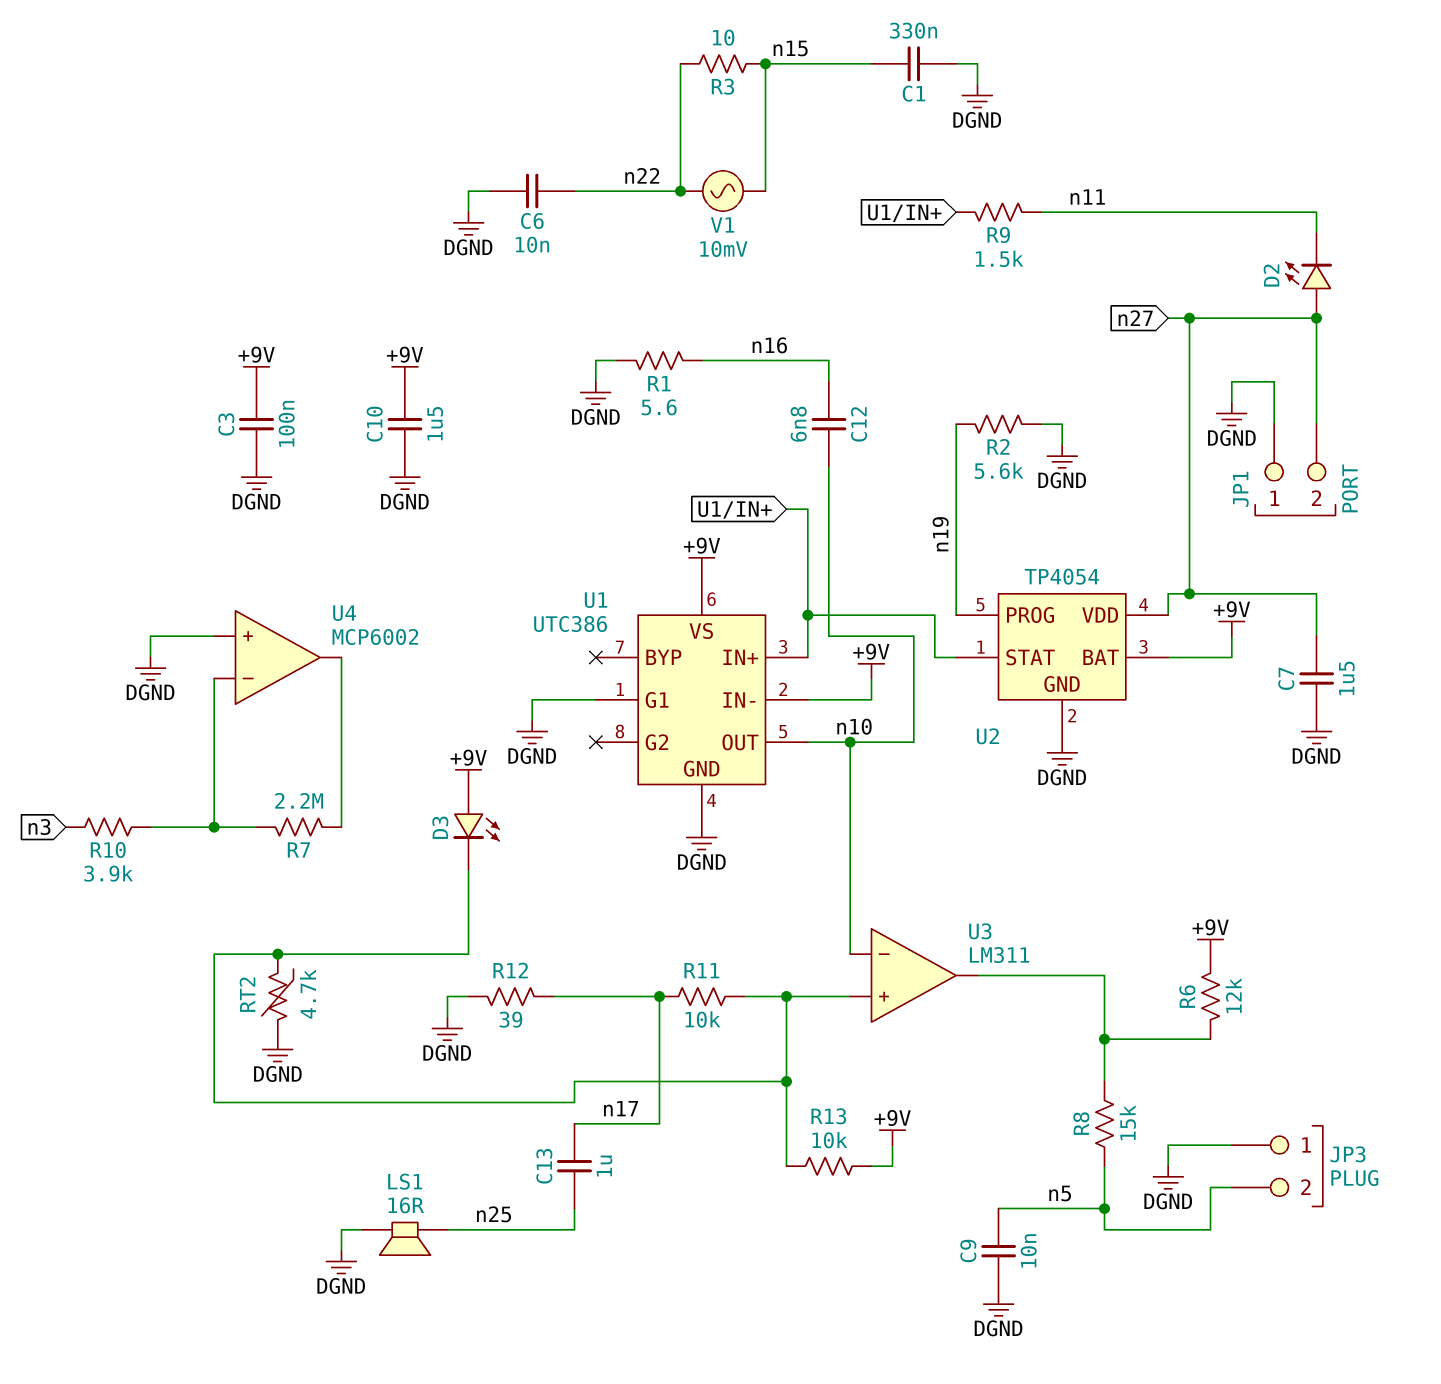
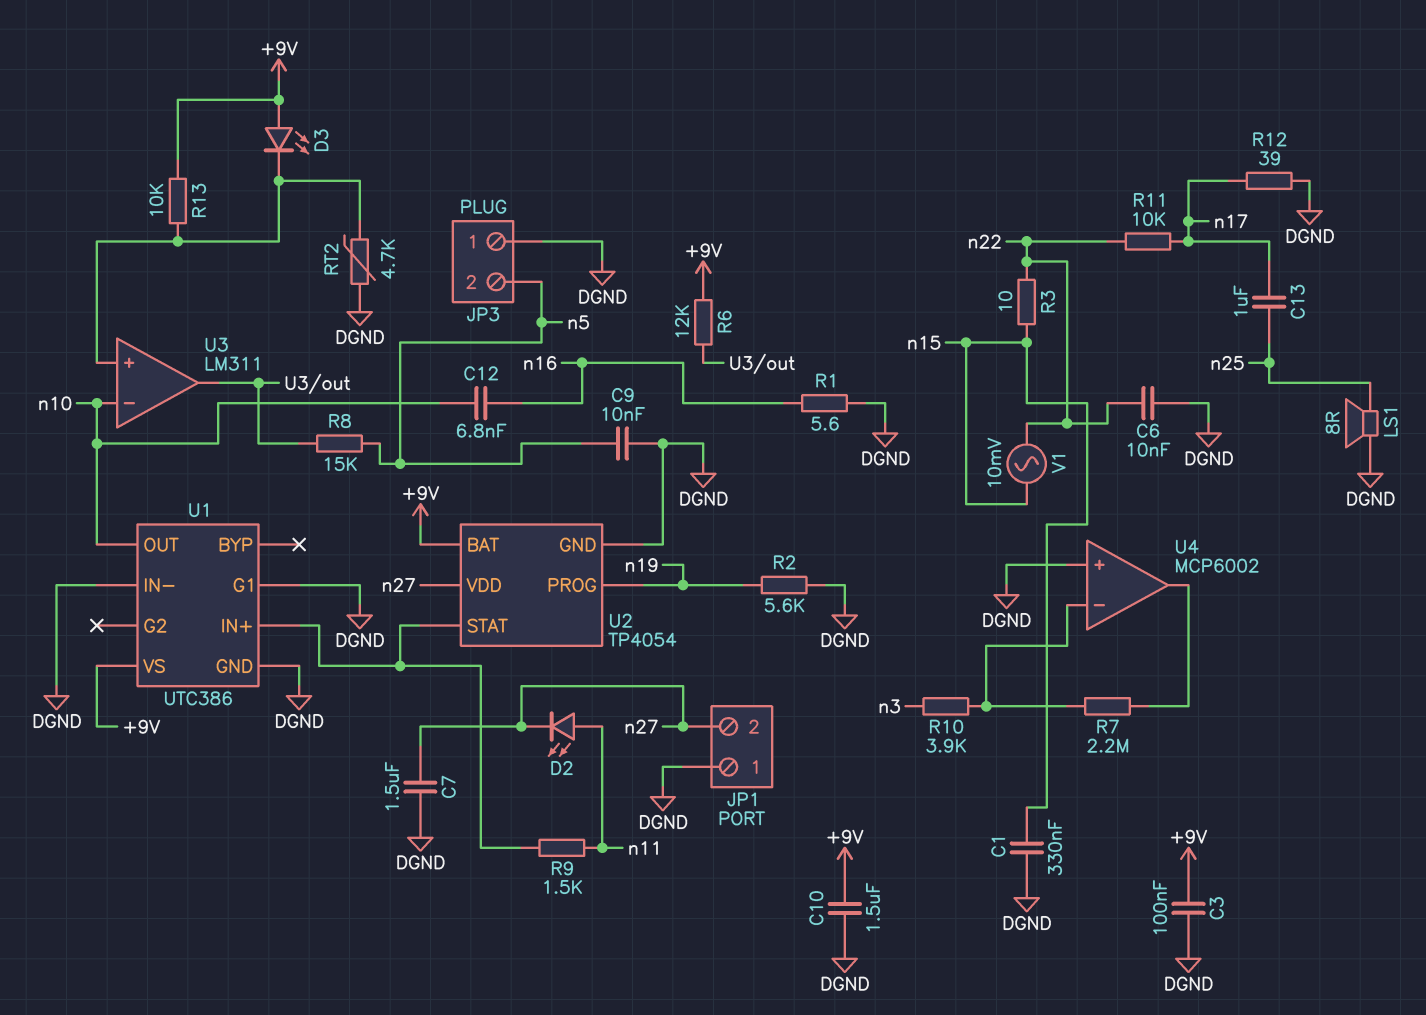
D2: LED (A n27, K n11) -> LED (A n11, K n27)
LS1: speaker 16R (DGND, n25) -> speaker 8R (DGND, n25)
R11: 10k (U3/in+, n17) -> 10k (n17, n22)
U1 pin IN-: +9V -> DGND

